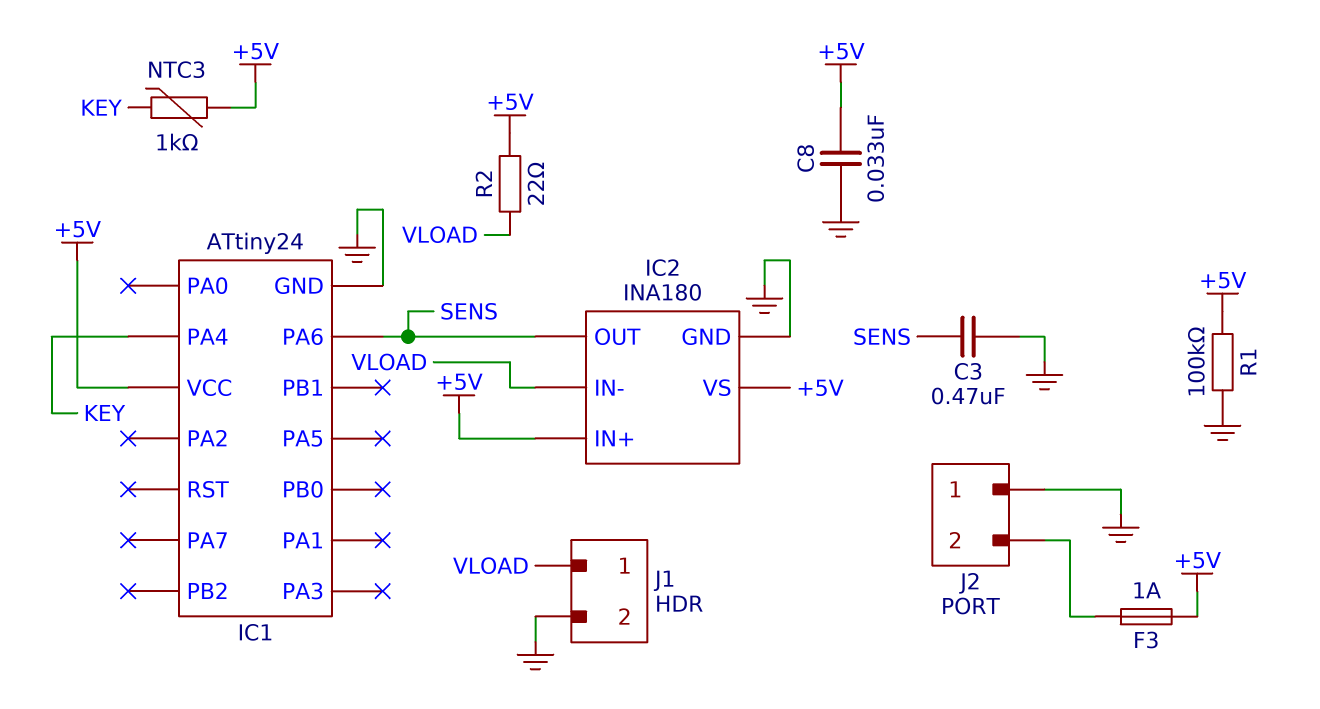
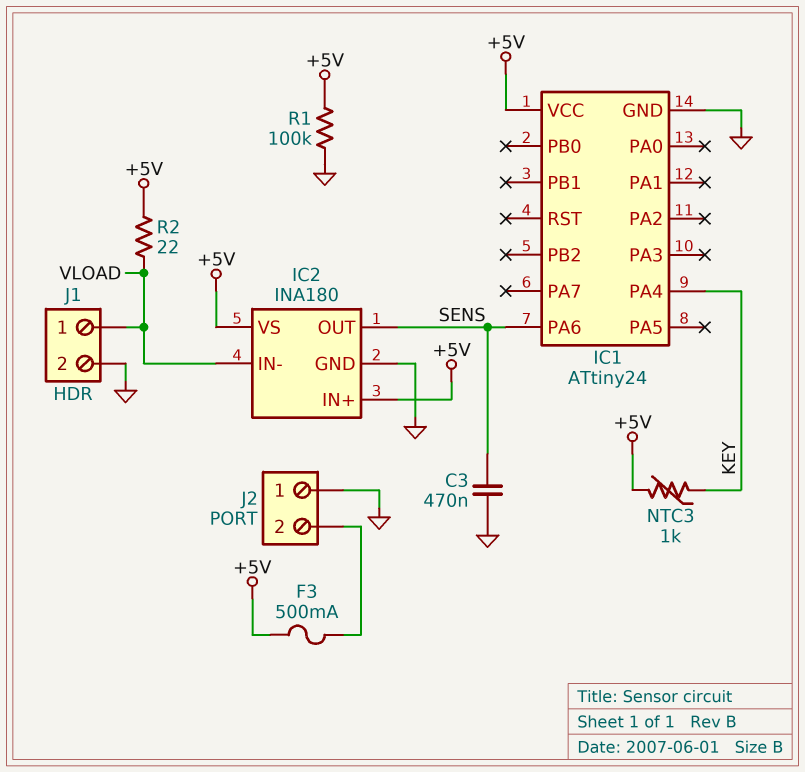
C8: 33nF (+5V, GND) -> none
F3: 1A (+5V, J2/2) -> 500mA (+5V, J2/2)

